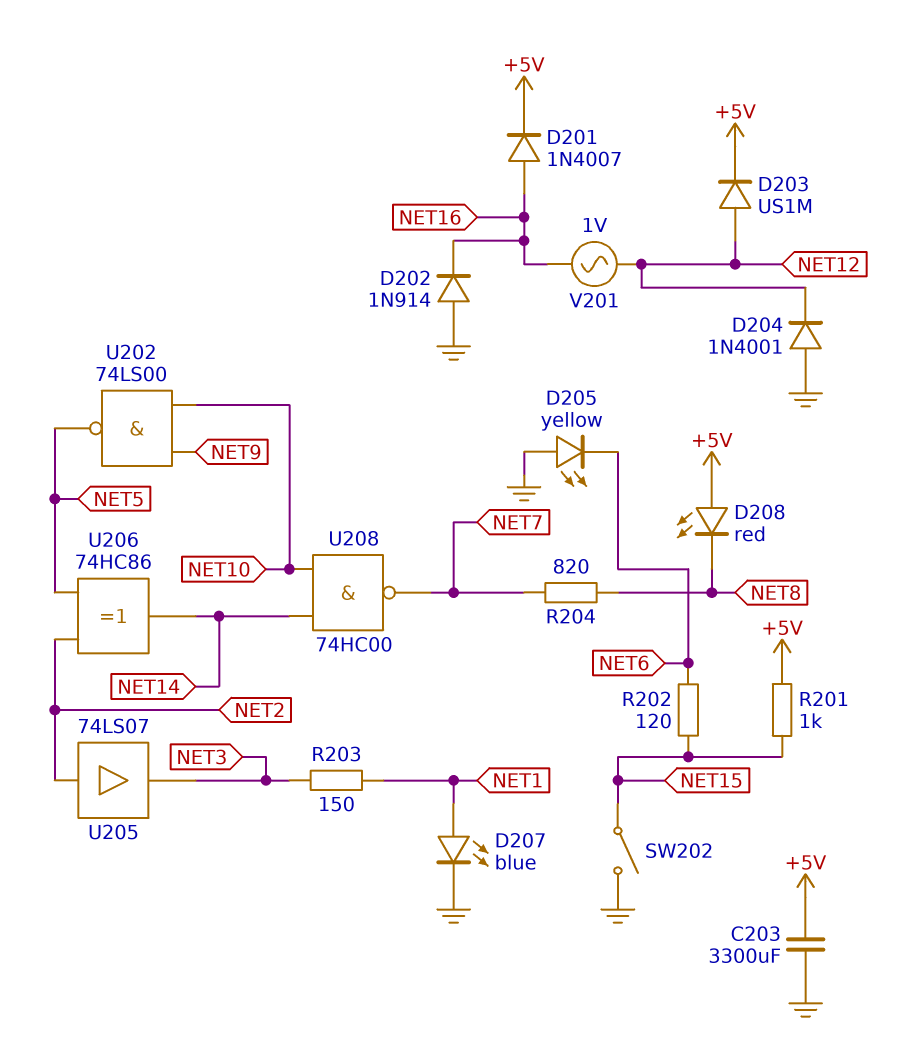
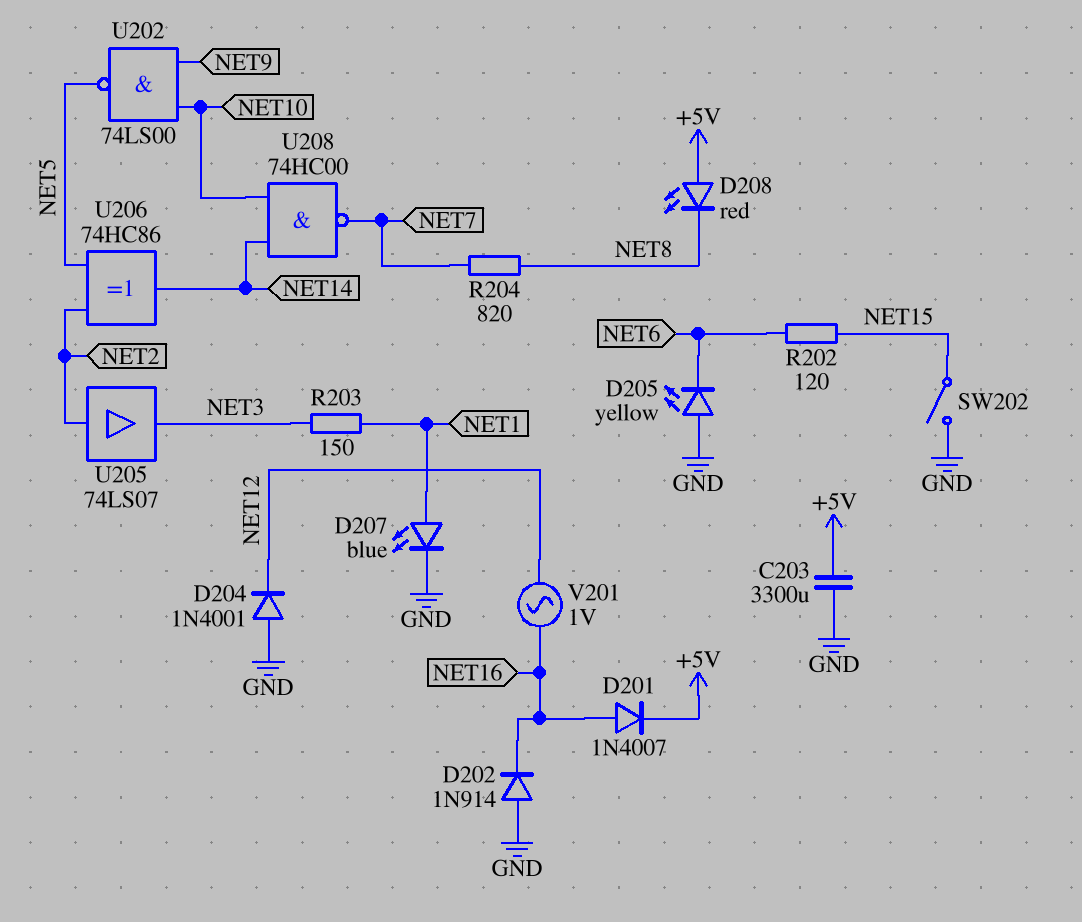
D203: diode US1M (A NET12, K +5V) -> none
R201: 1k (+5V, NET15) -> none

